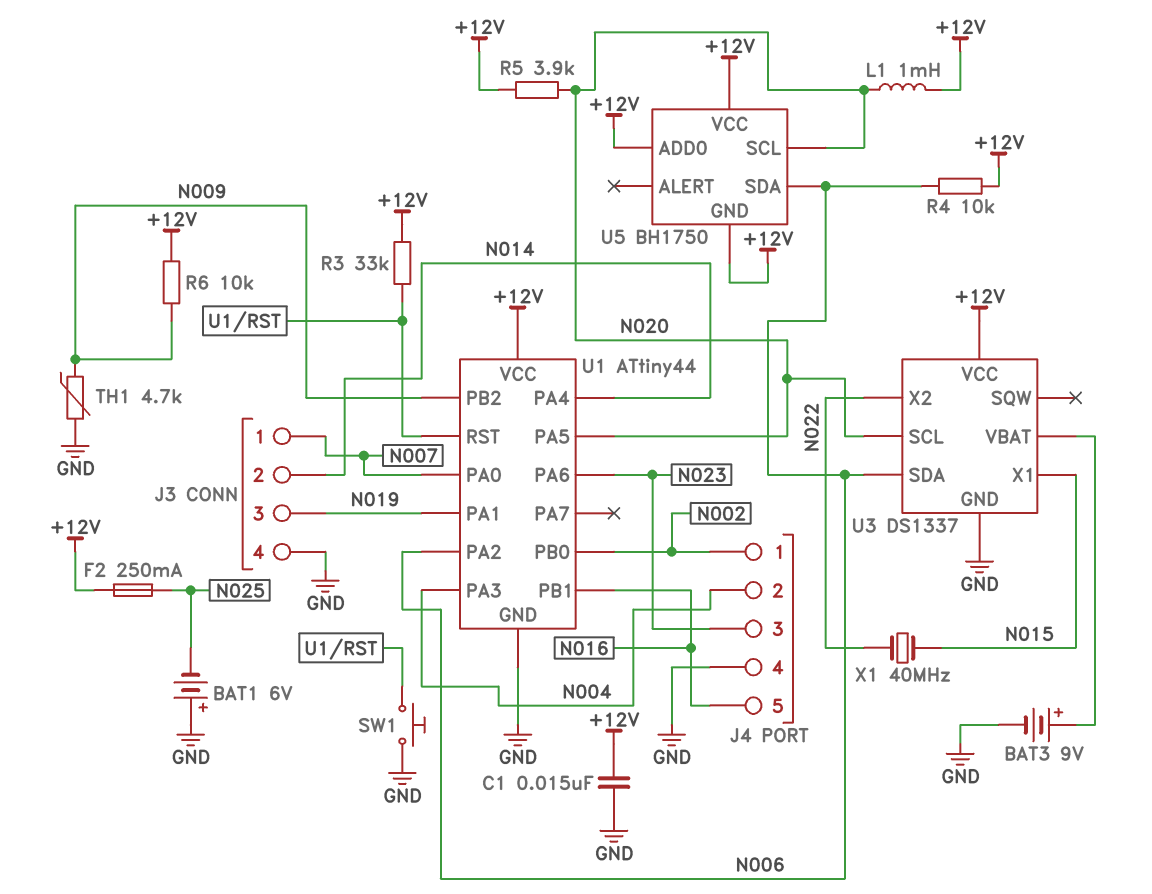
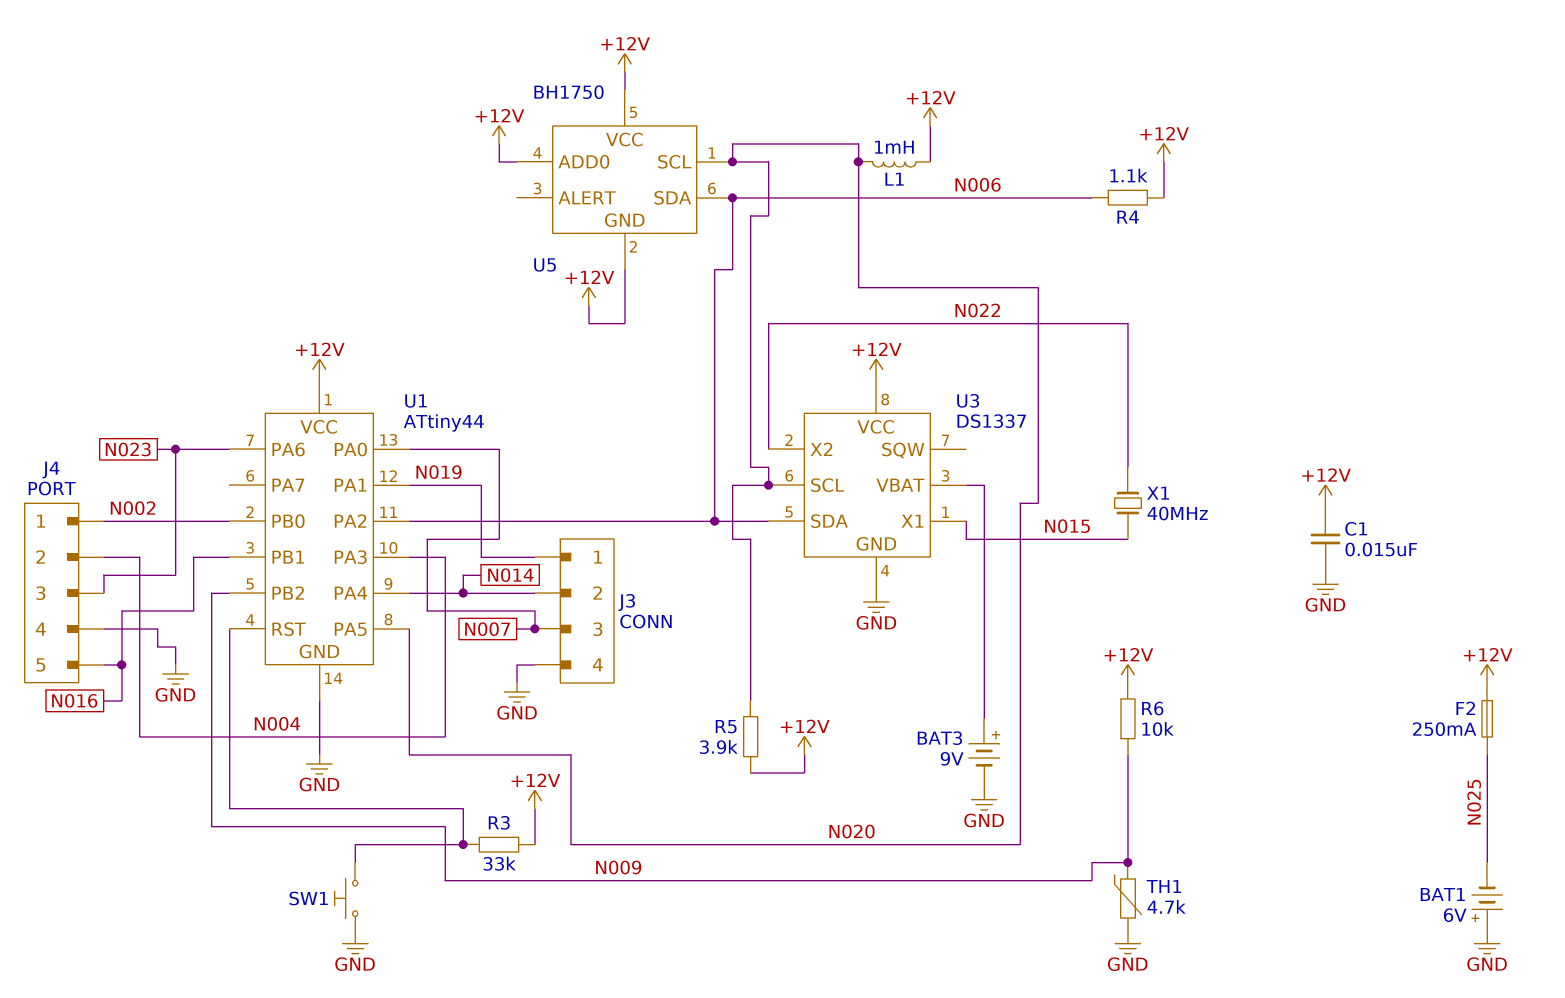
J3 pin 1: N007 -> N019
J3 pin 3: N019 -> N007
R4: 10k (+12V, N006) -> 1.1k (+12V, N006)

